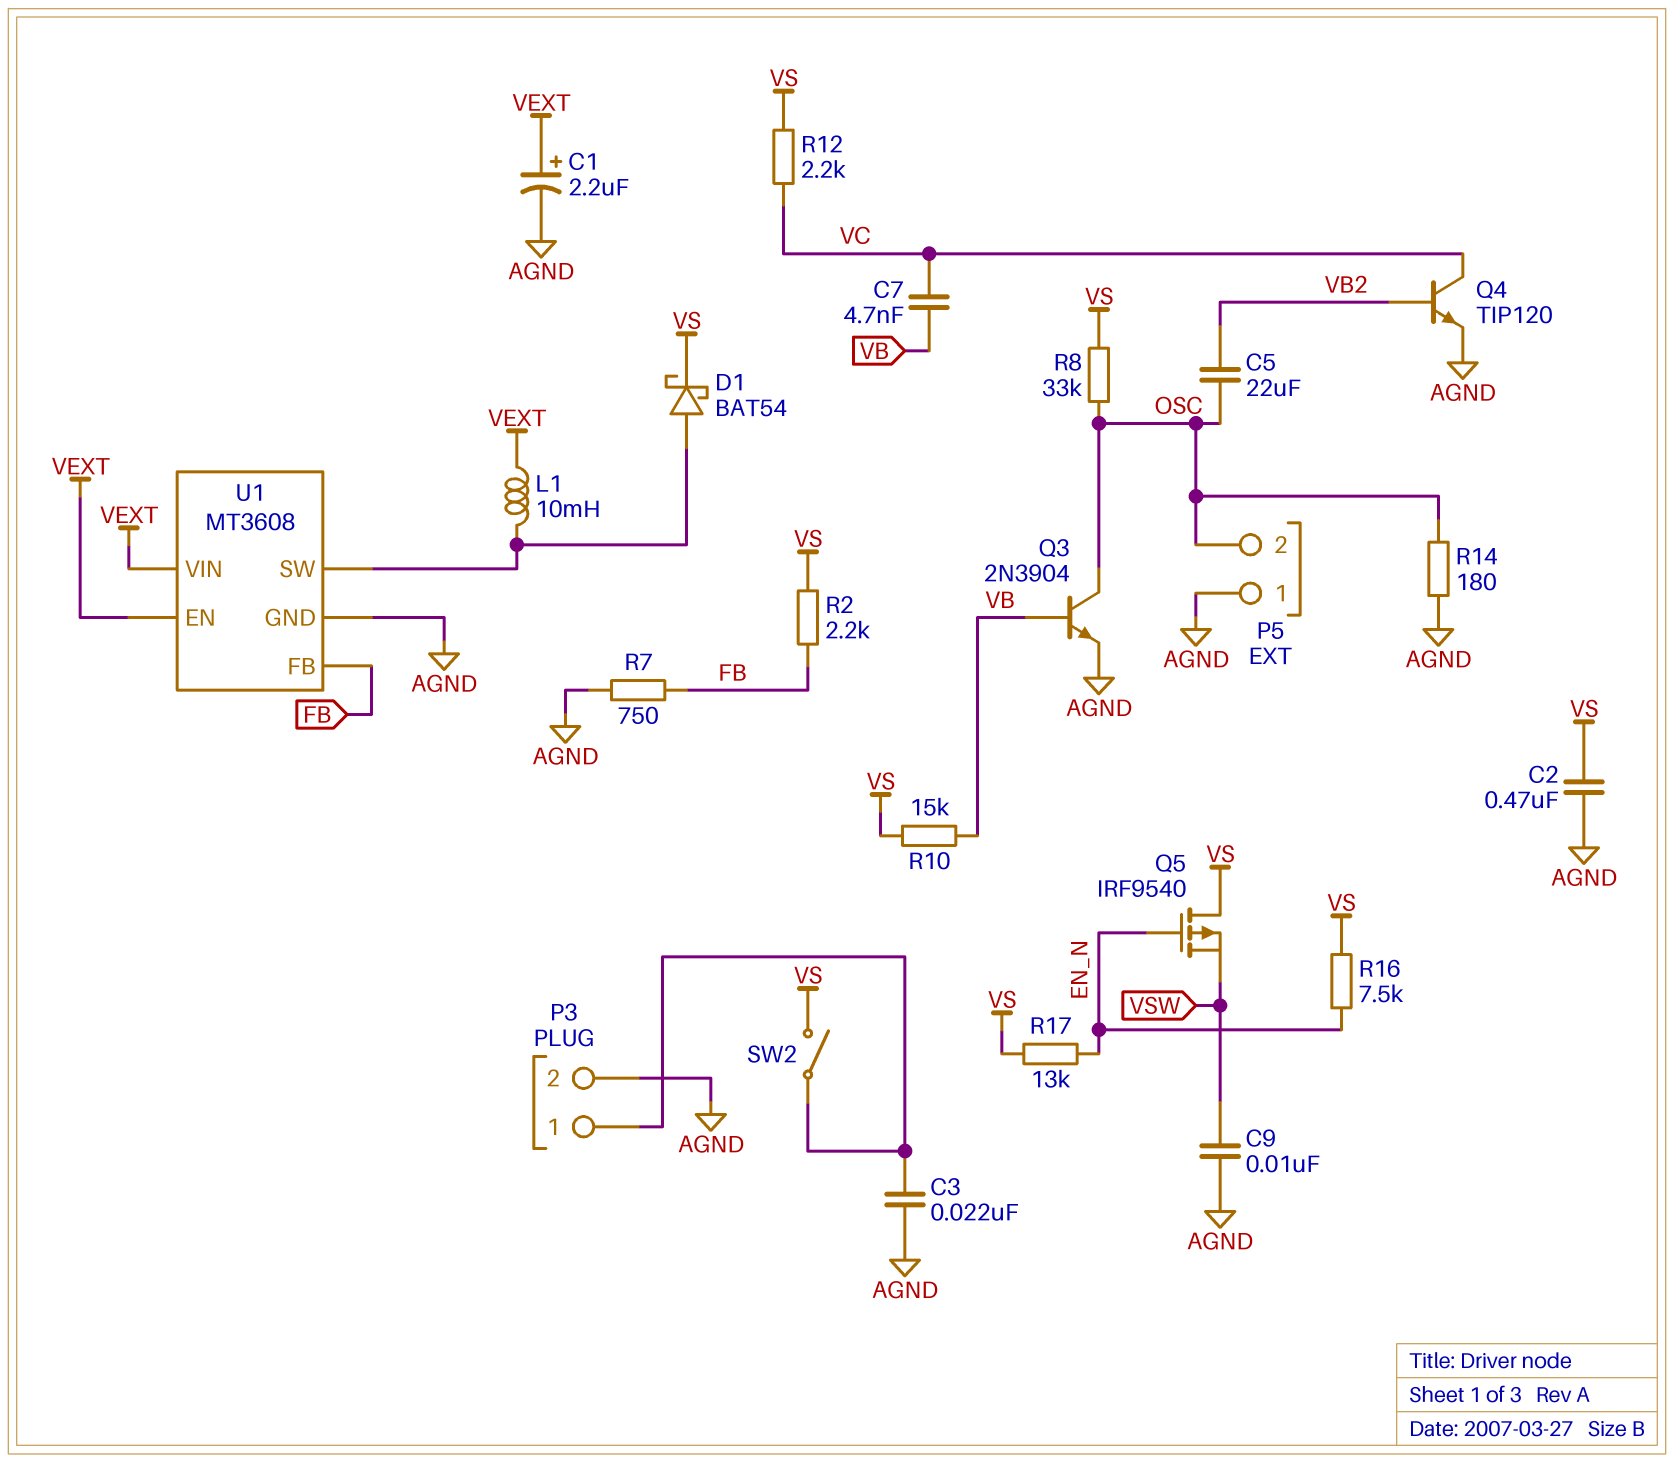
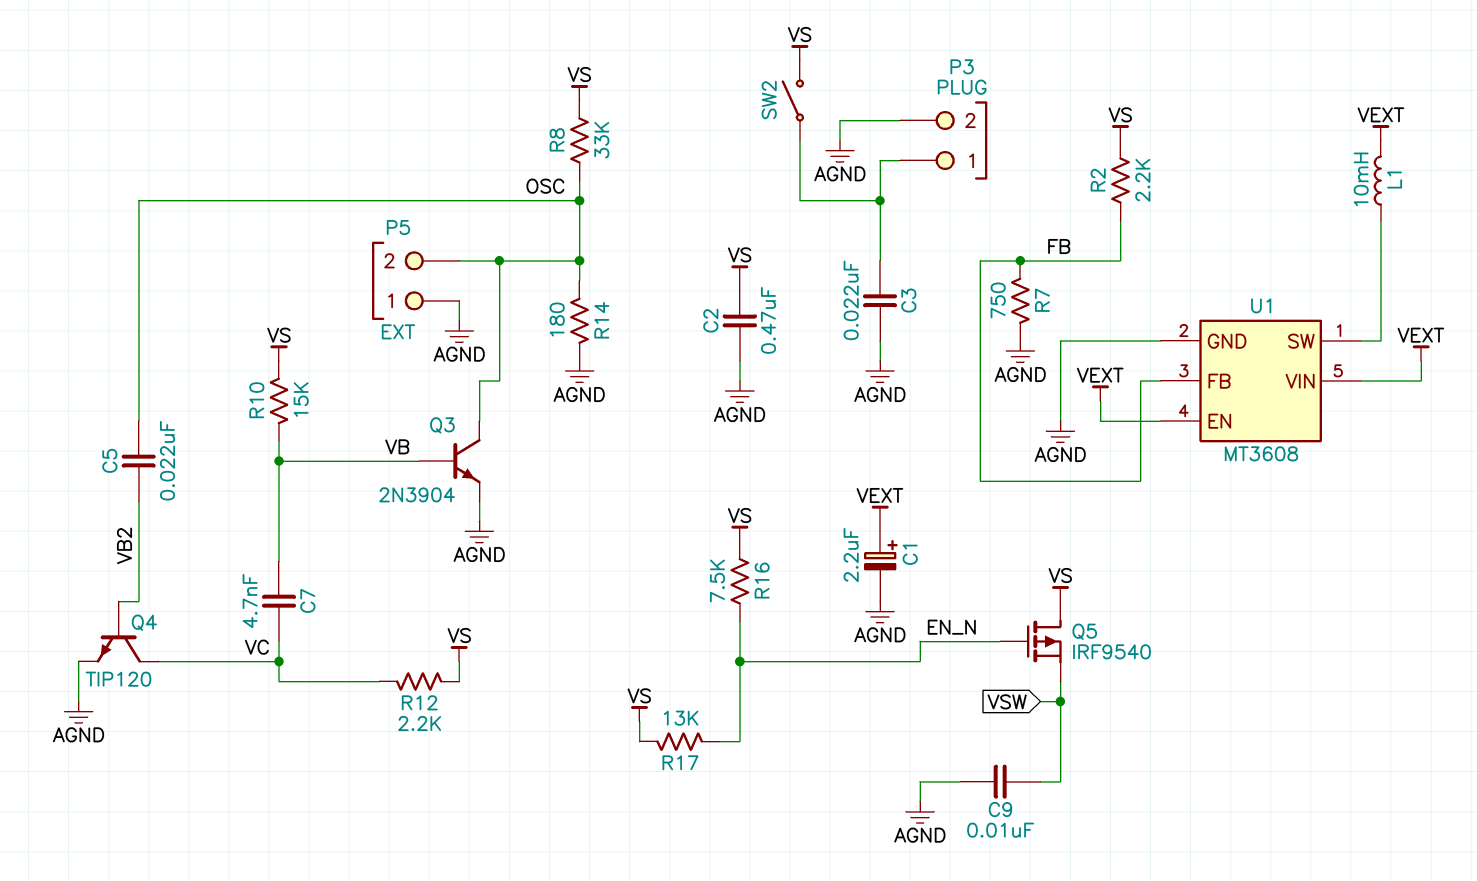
C5: 22uF (OSC, VB2) -> 22nF (OSC, VB2)
D1: schottky BAT54 (A U1/SW, K VS) -> none

